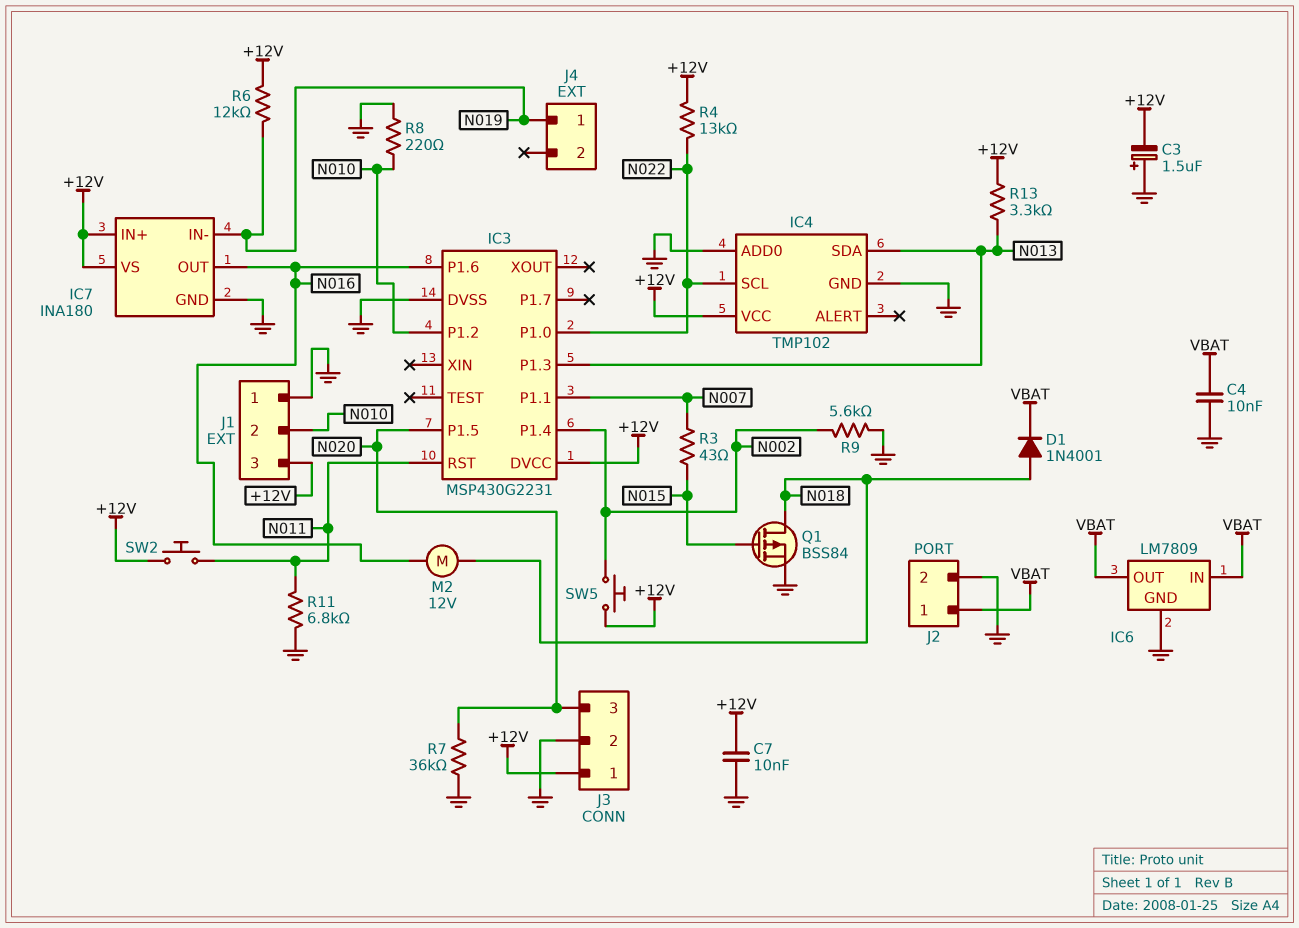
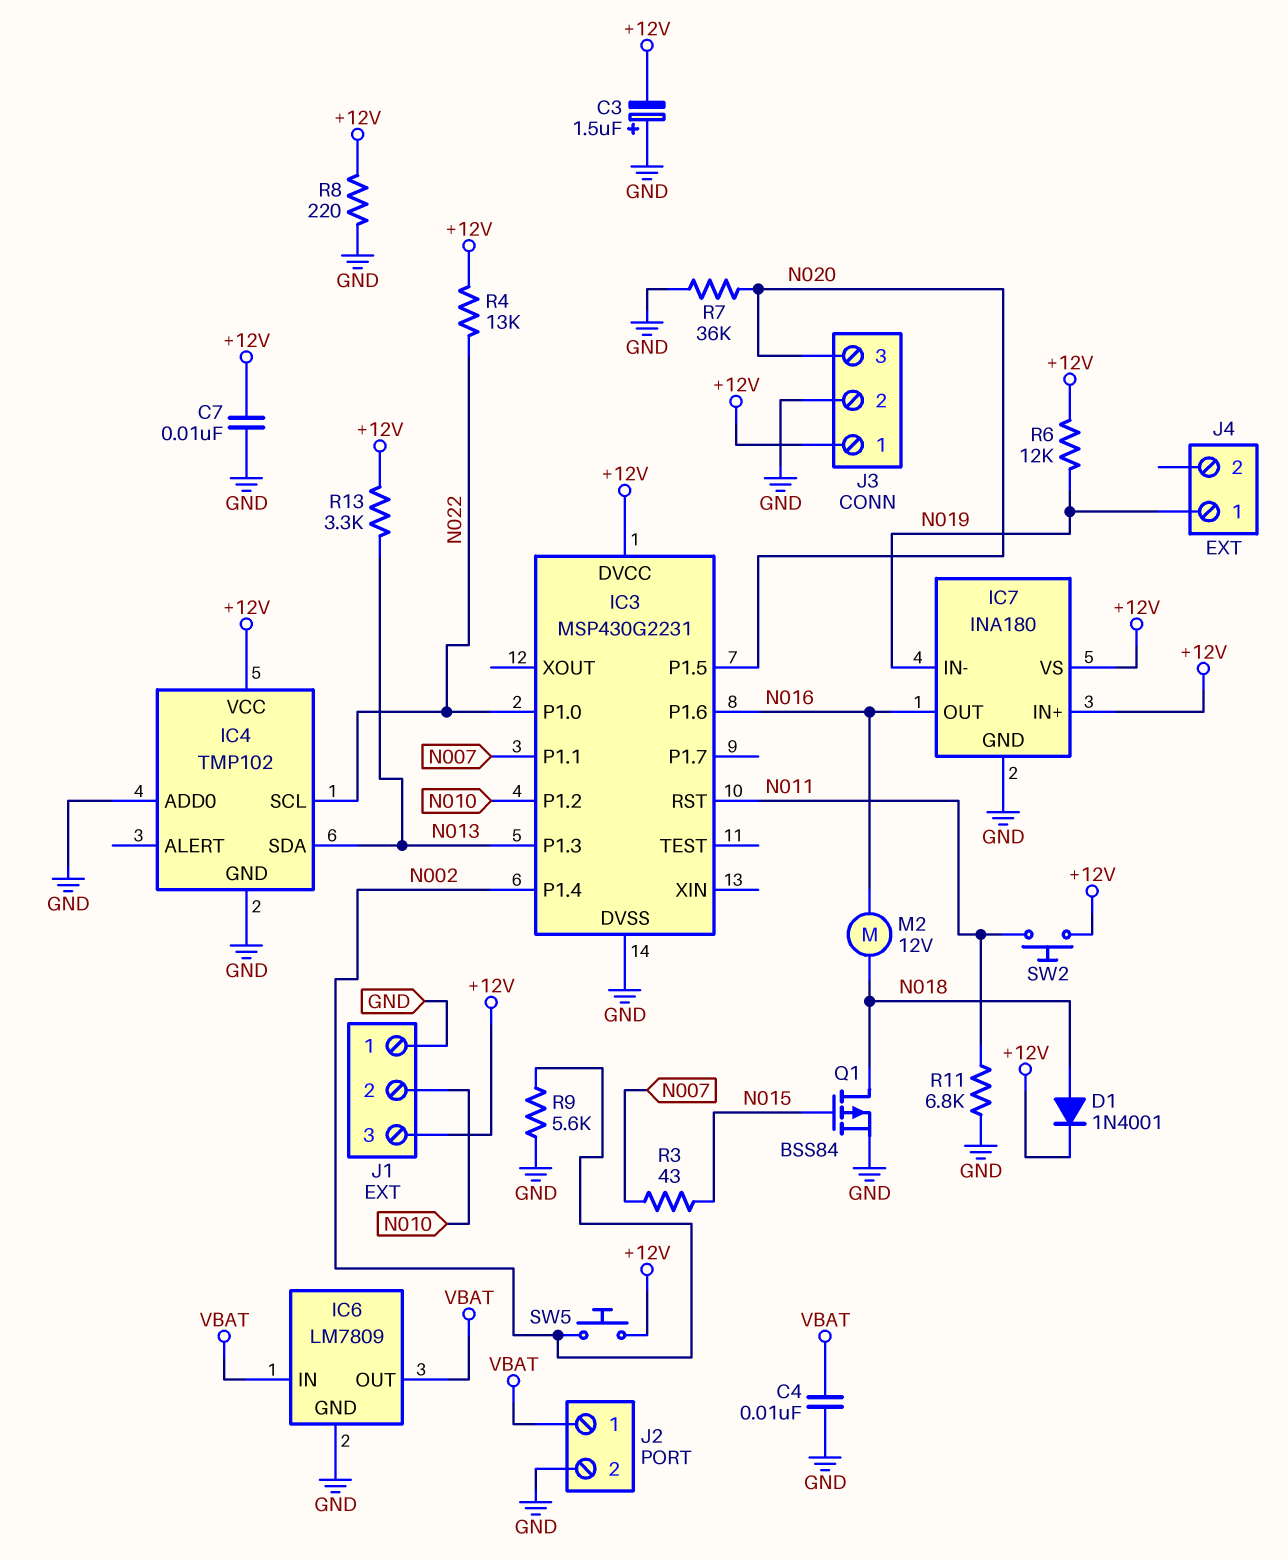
D1: diode 1N4001 (A N018, K VBAT) -> diode 1N4001 (A N018, K +12V)
R8: 220 (GND, N010) -> 220 (+12V, GND)

